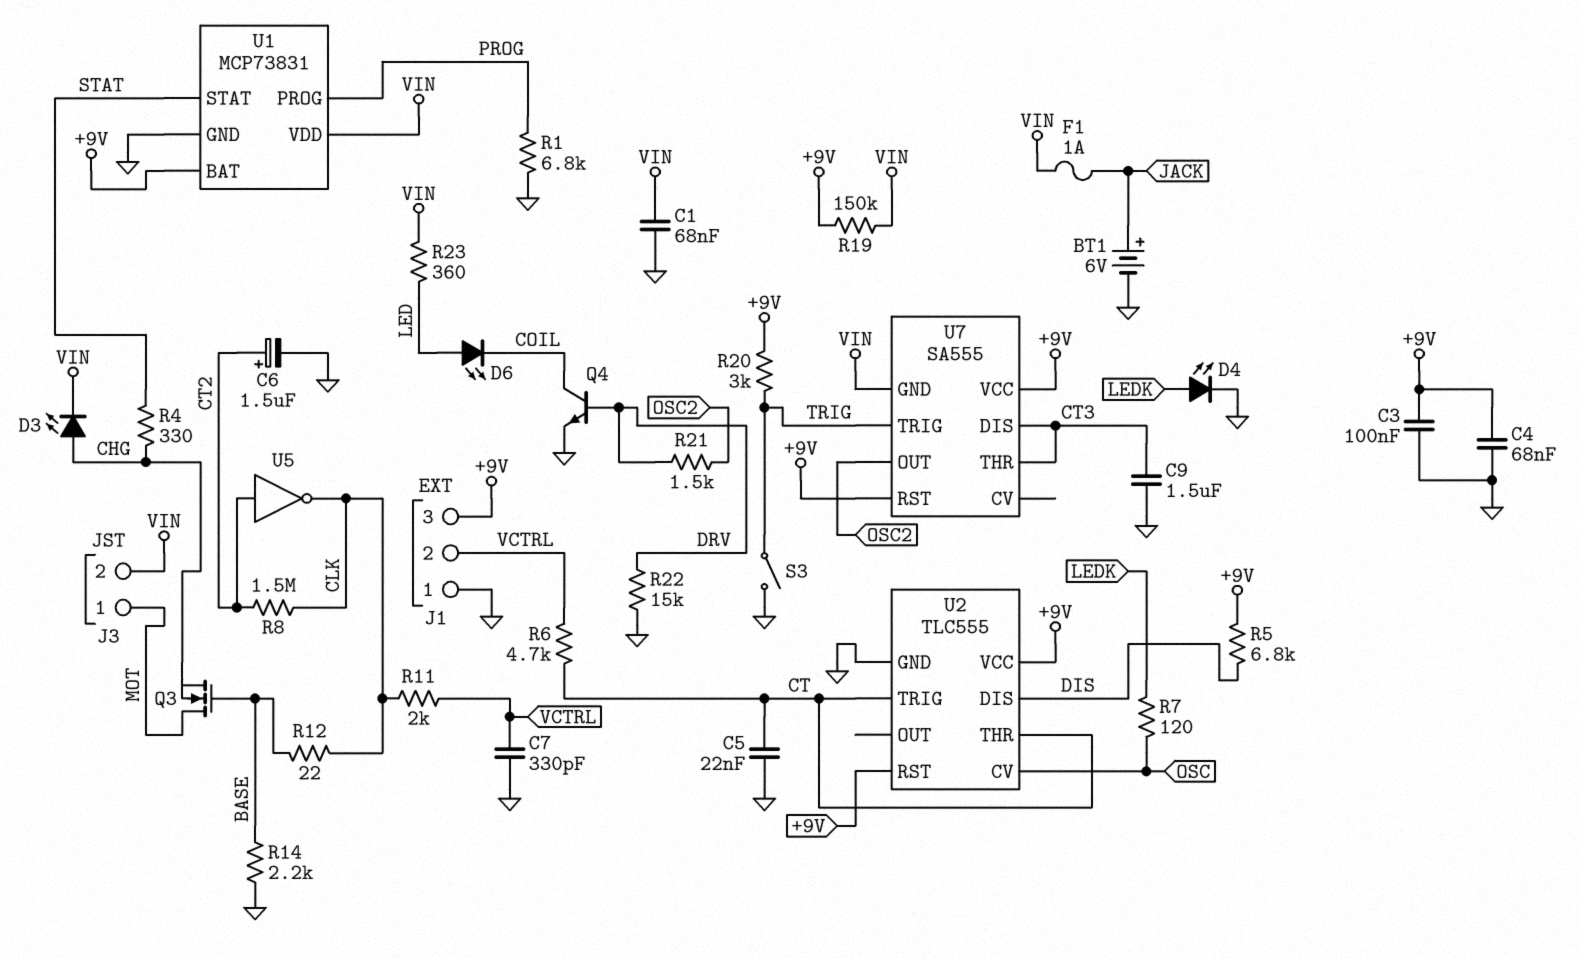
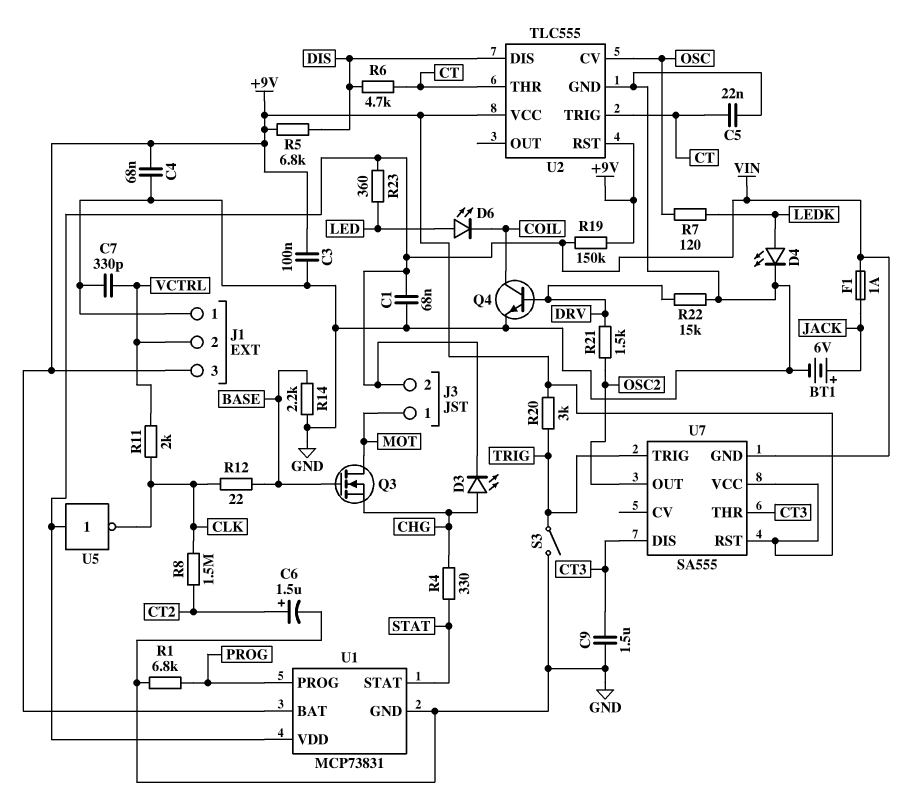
R6: 4.7k (CT, VCTRL) -> 4.7k (CT, DIS)
U5: NOT (in CT2, out CLK) -> NOT (in VIN, out CLK)

